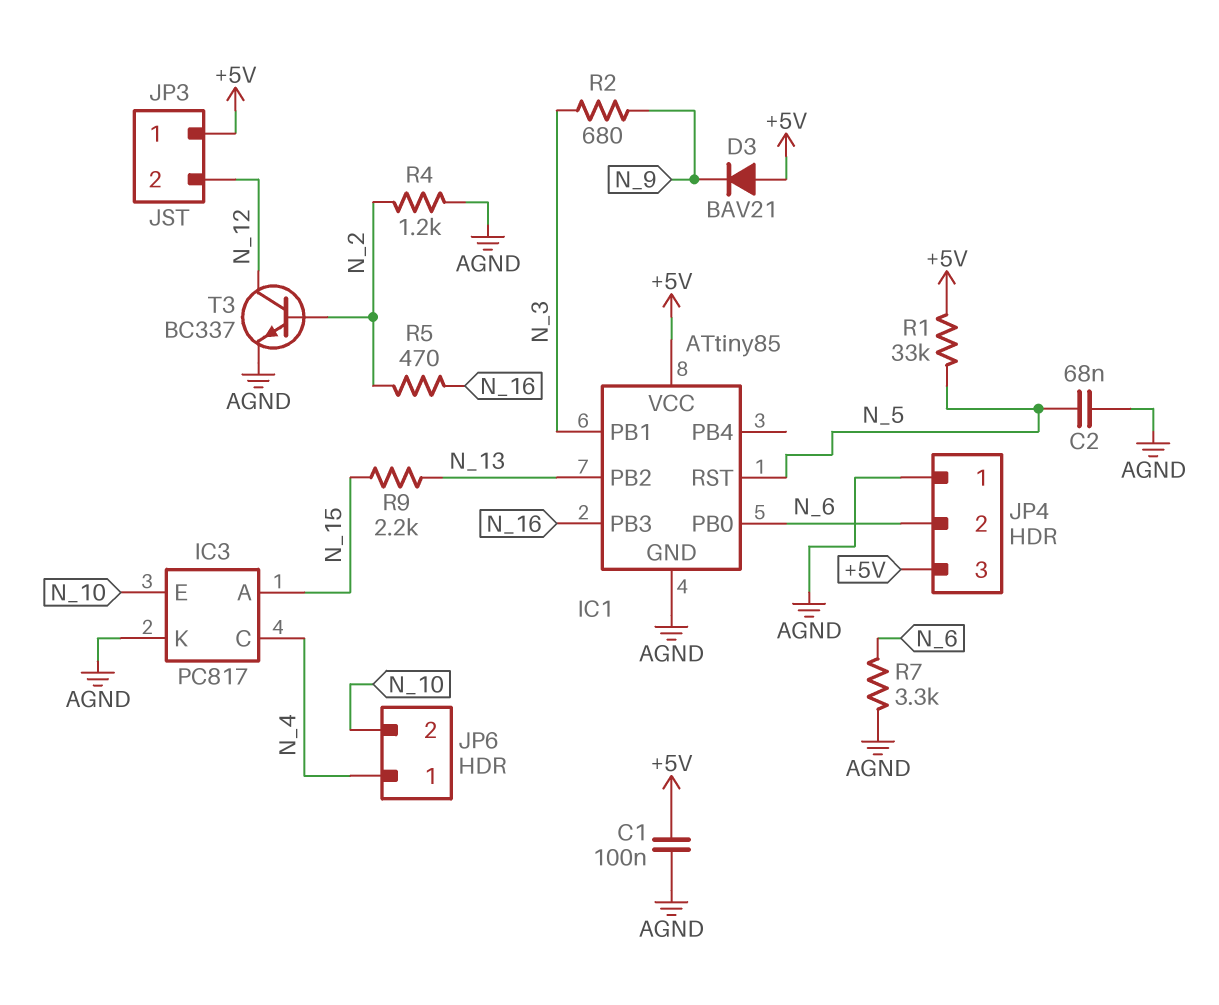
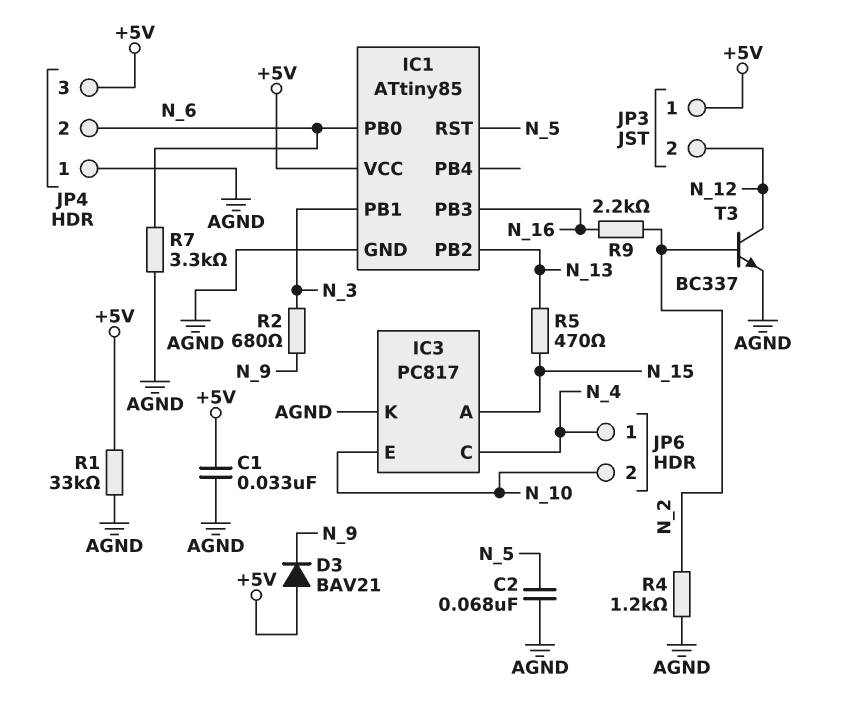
C1: 100nF (+5V, AGND) -> 33nF (+5V, AGND)
R1: 33k (+5V, N_5) -> 33k (+5V, AGND)
R5: 470 (N_2, N_16) -> 470 (N_13, N_15)
R9: 2.2k (N_13, N_15) -> 2.2k (N_2, N_16)

